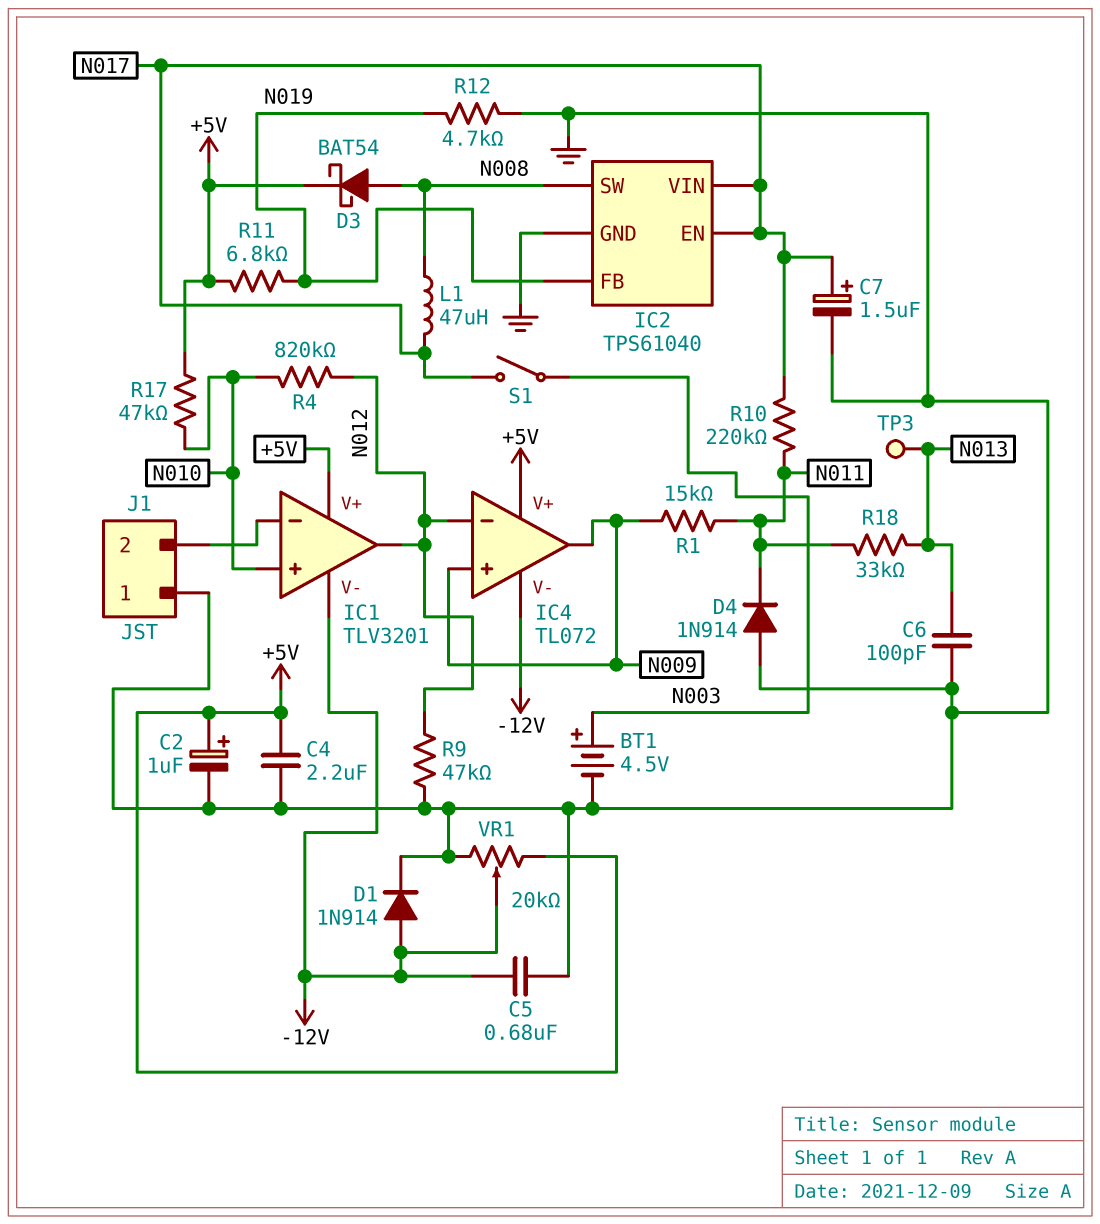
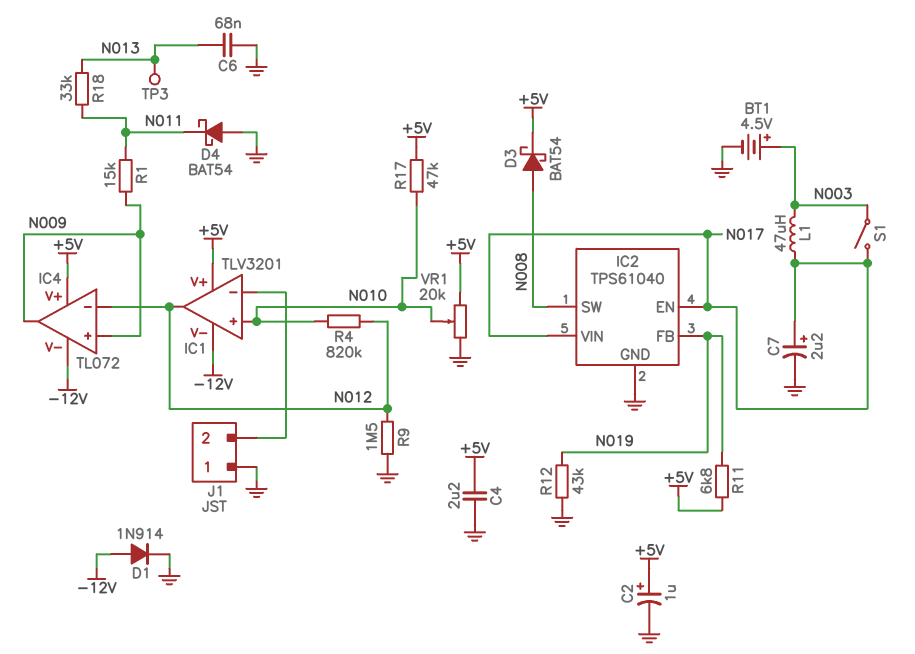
C5: 680nF (-12V, GND) -> none
C6: 100pF (GND, N013) -> 68nF (GND, N013)
C7: 1.5uF (plus N017, minus GND) -> 2.2uF (plus N017, minus GND)
D4: diode 1N914 (A GND, K N011) -> schottky BAT54 (A GND, K N011)
L1: 47uH (N008, N017) -> 47uH (N003, N017)
R9: 47k (GND, N012) -> 1.5M (GND, N012)
R10: 220k (N011, N017) -> none
R12: 4.7k (GND, N019) -> 43k (GND, N019)
VR1: 20k (+5V, GND, wiper -12V) -> 20k (+5V, GND, wiper N010)

